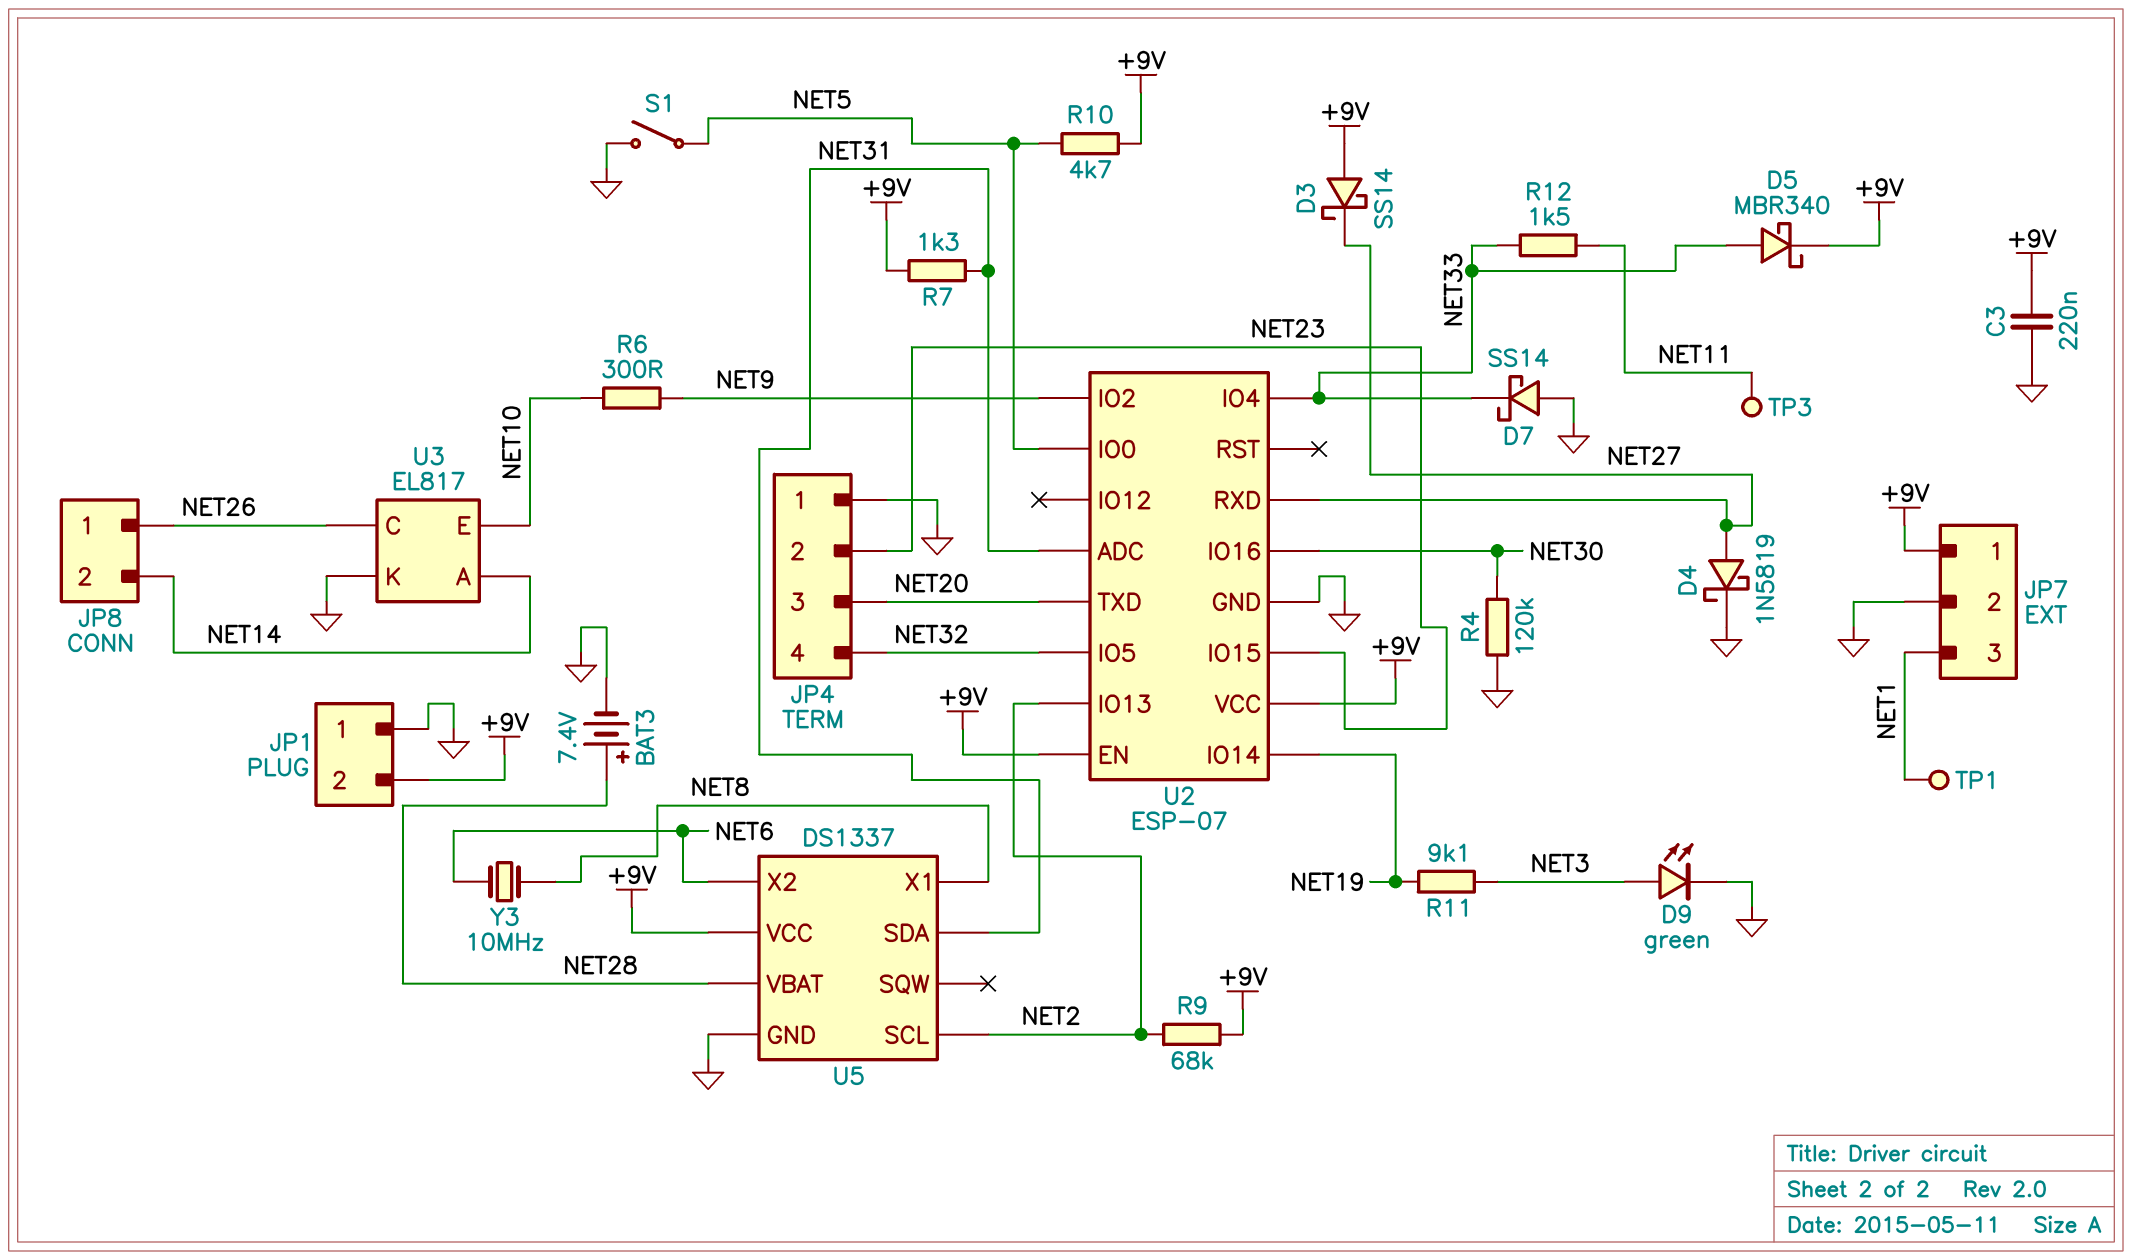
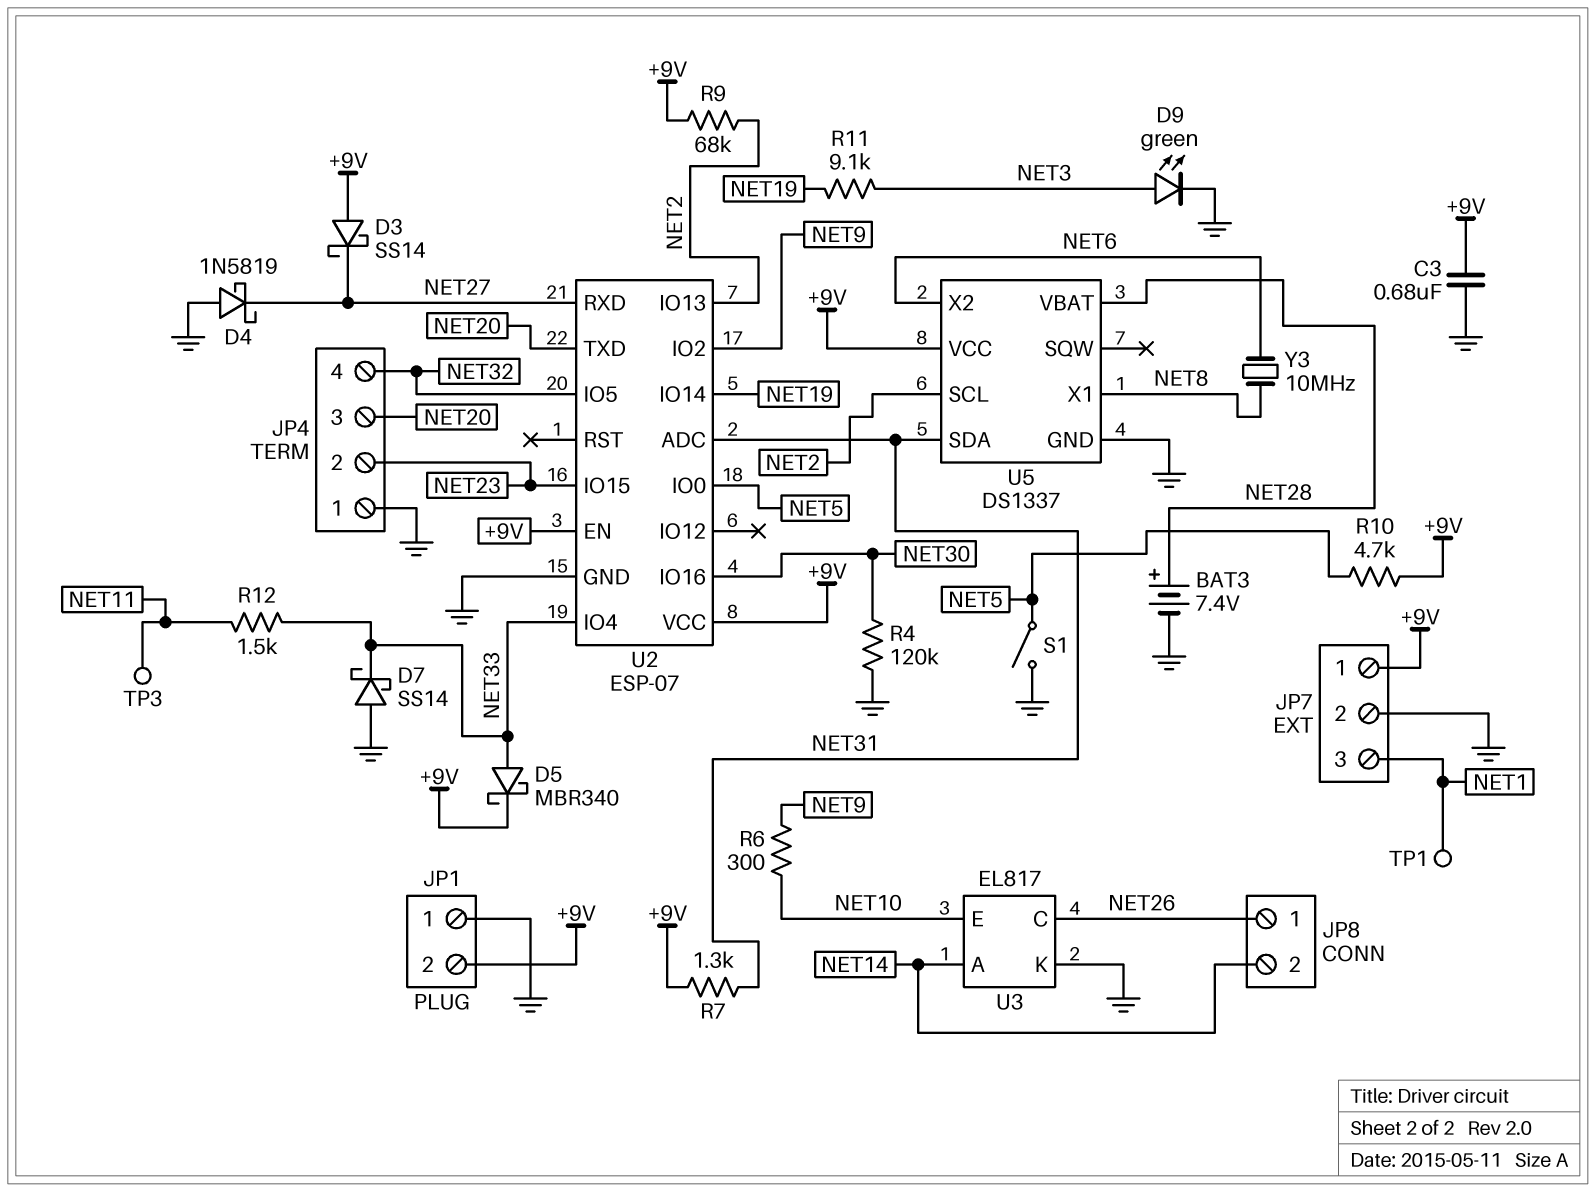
C3: 220nF (+9V, GND) -> 680nF (+9V, GND)
D4: schottky 1N5819 (A NET27, K GND) -> schottky 1N5819 (A GND, K NET27)

